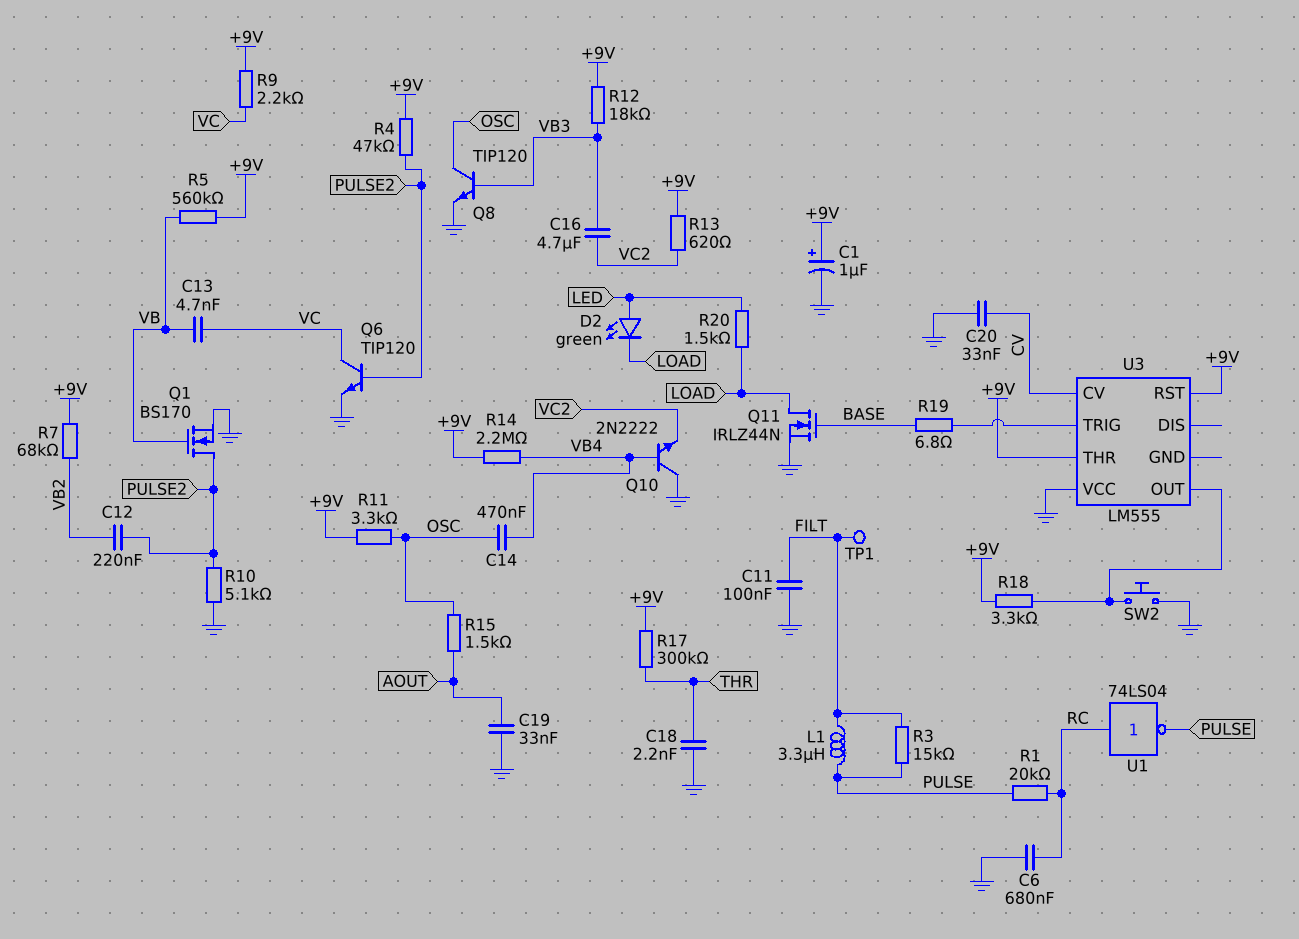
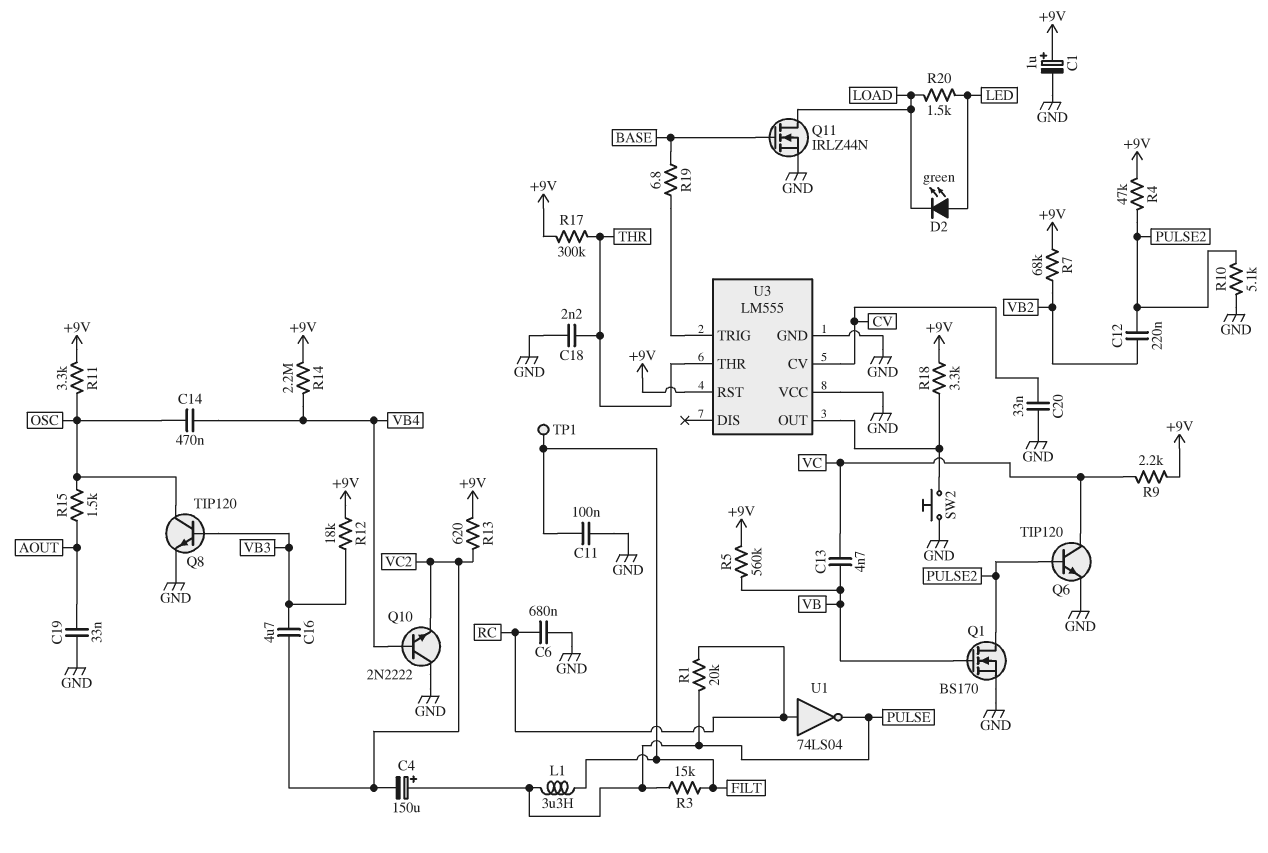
C4: none -> 150uF (plus PULSE, minus VC2)
U3 pin GND: none -> GND
U3 pin THR: +9V -> THR

